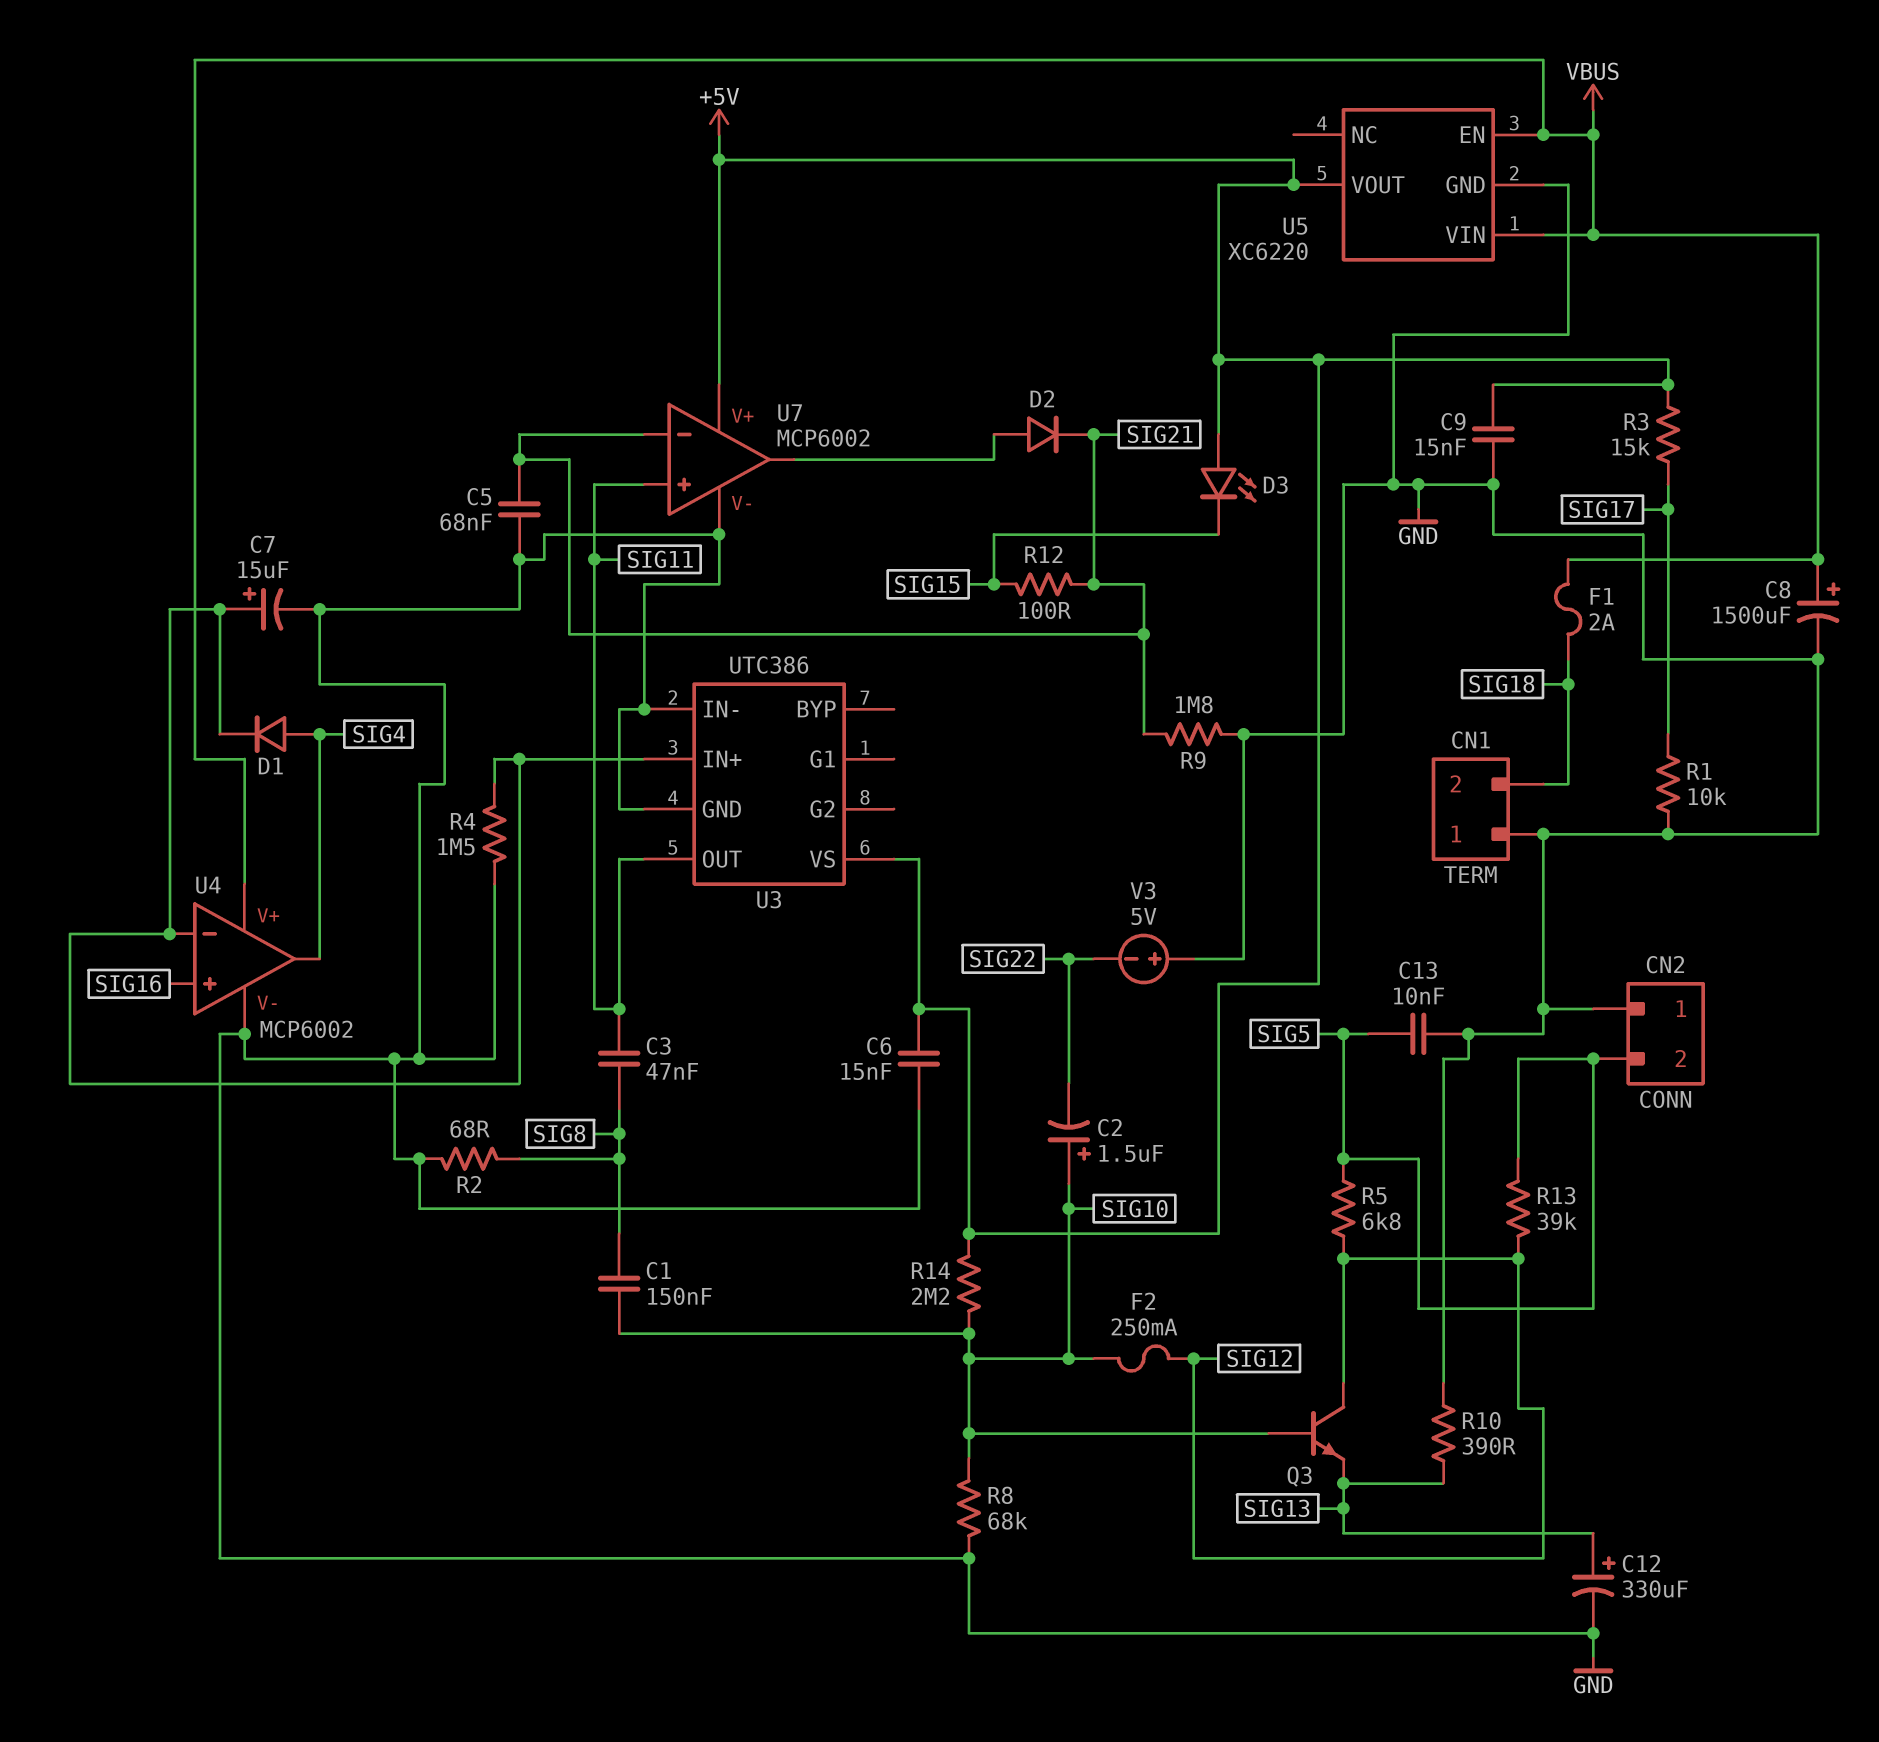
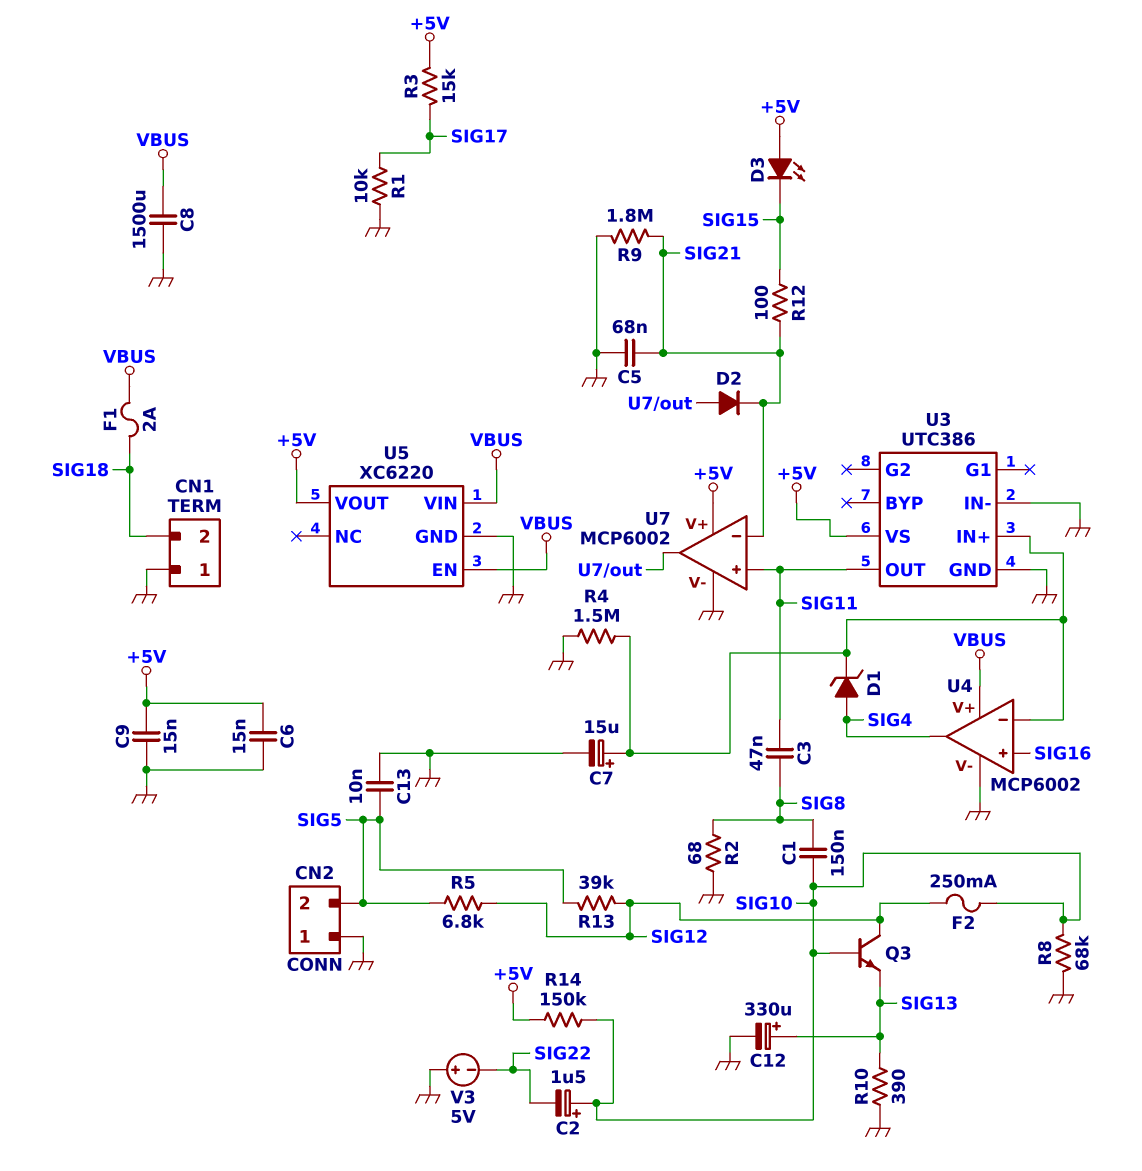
C8: 1500uF (plus VBUS, minus GND) -> 1500uF (GND, VBUS)
D1: diode (A SIG4, K U3/IN+) -> zener (A SIG4, K U3/IN+)
R14: 2.2M (+5V, SIG10) -> 150k (+5V, SIG10)

